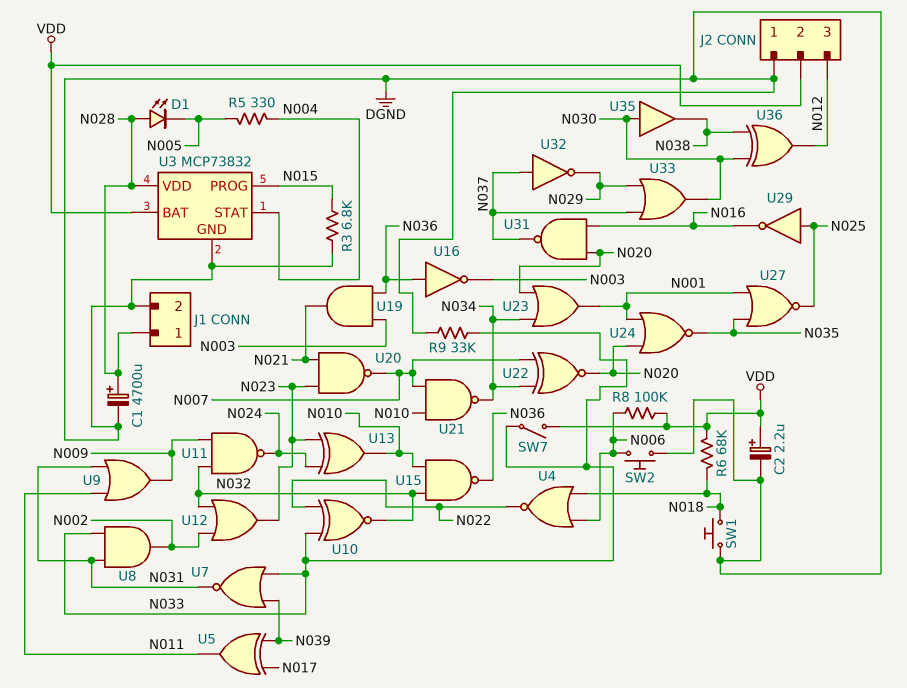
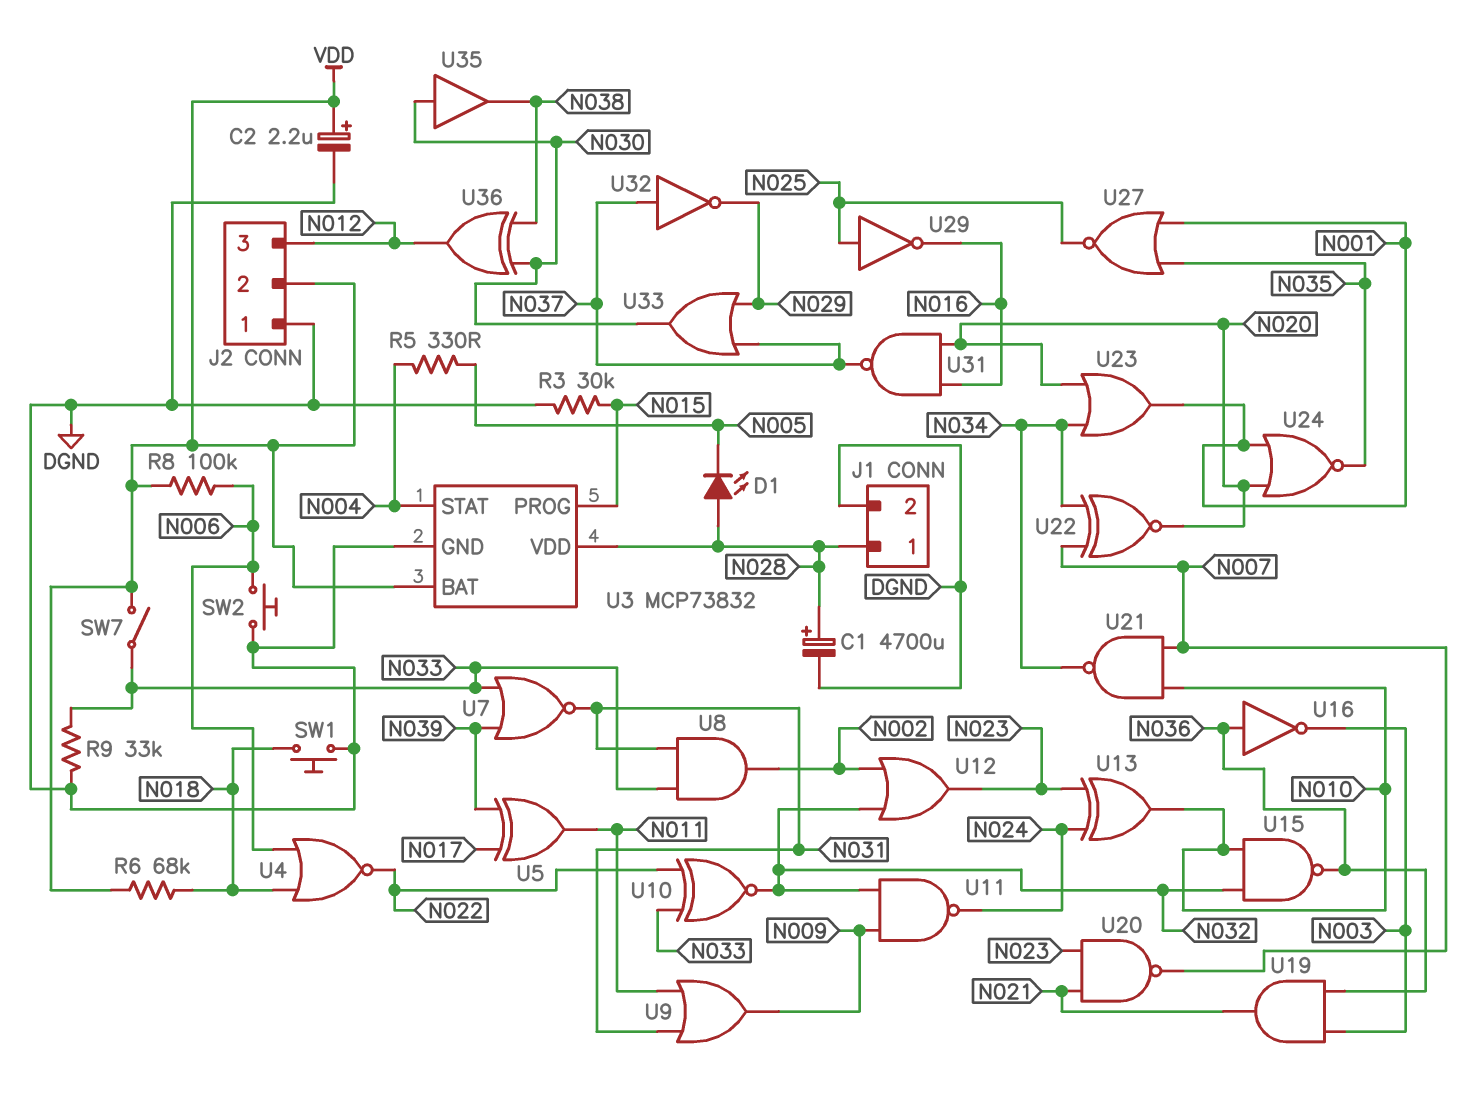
R3: 6.8k (DGND, N015) -> 30k (DGND, N015)

